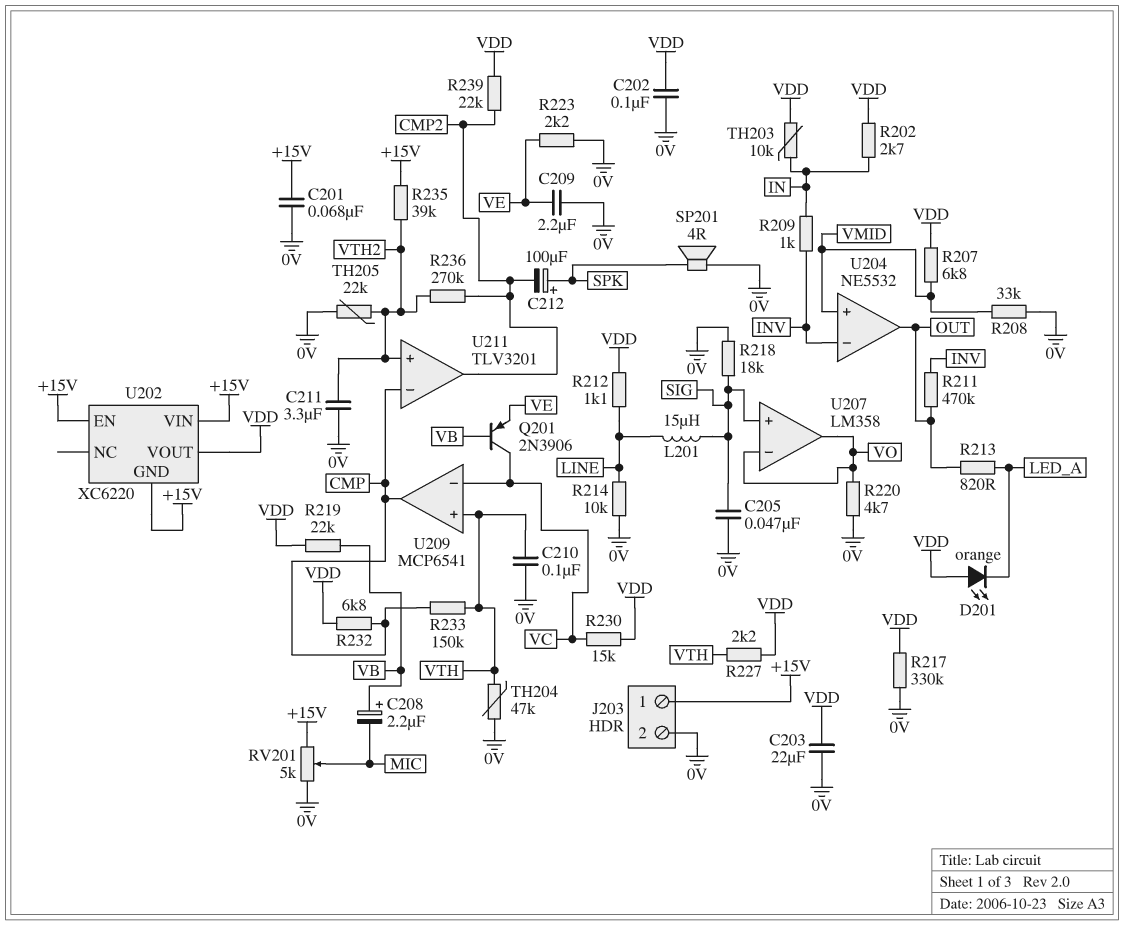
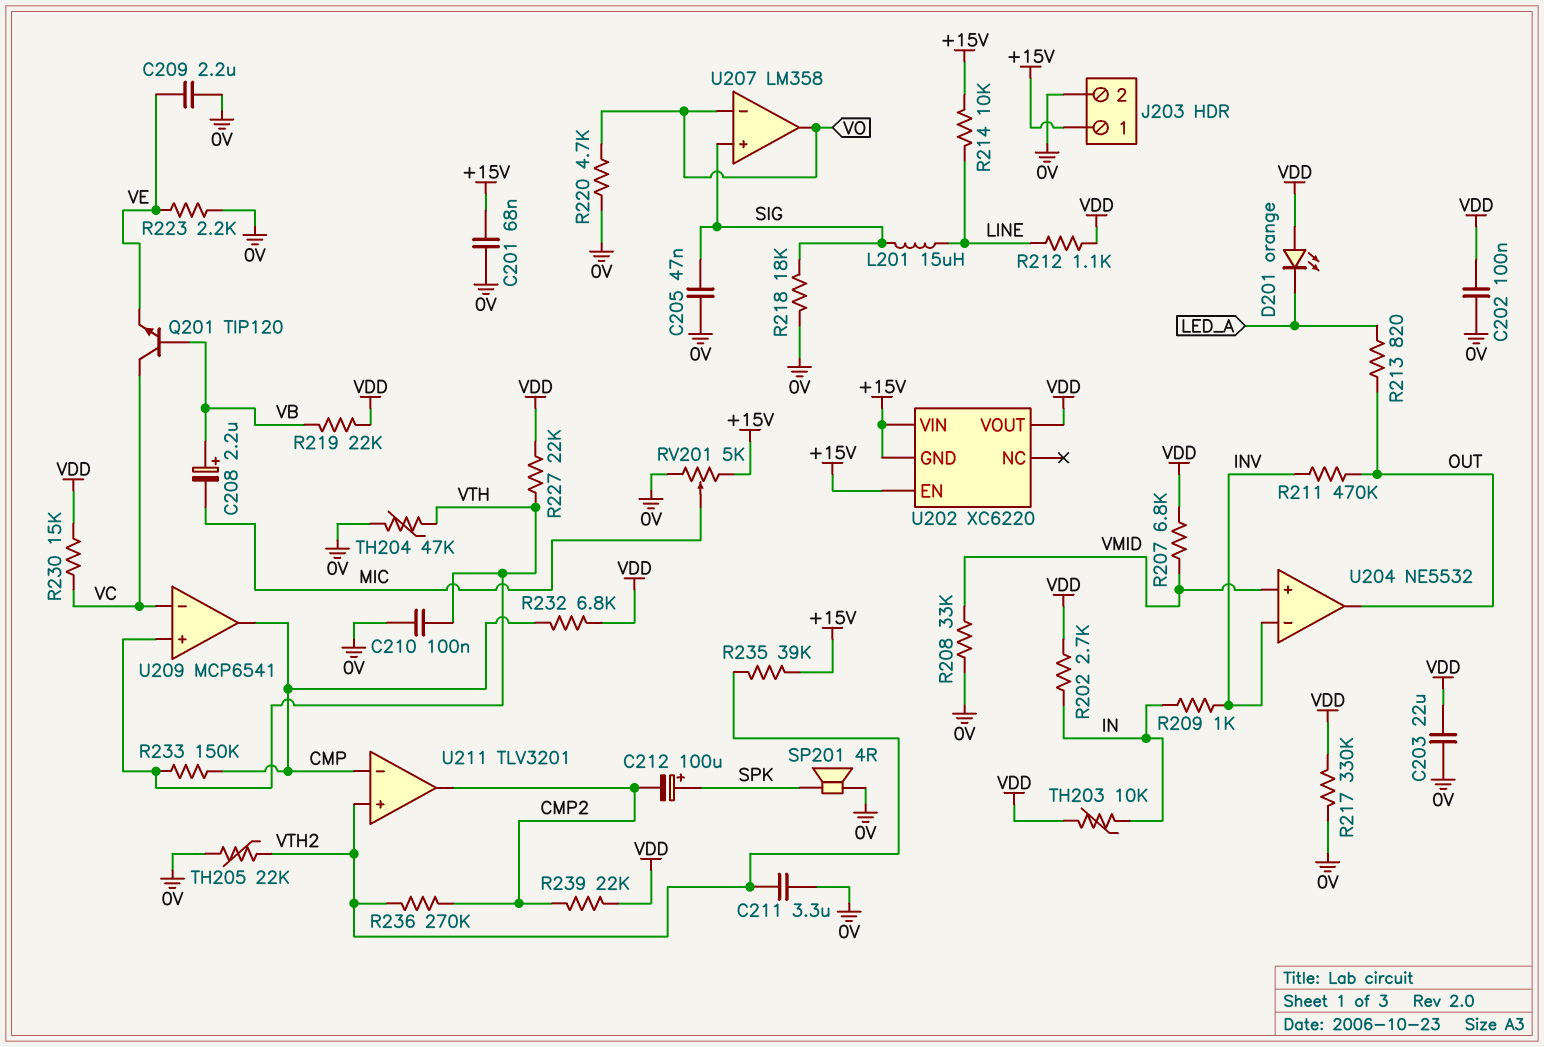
Q201: PNP 2N3906 (B VB, C VC, E VE) -> NPN TIP120 (B VB, C VC, E VE)
R214: 10k (0V, LINE) -> 10k (+15V, LINE)
R227: 2.2k (VDD, VTH) -> 22k (VDD, VTH)

